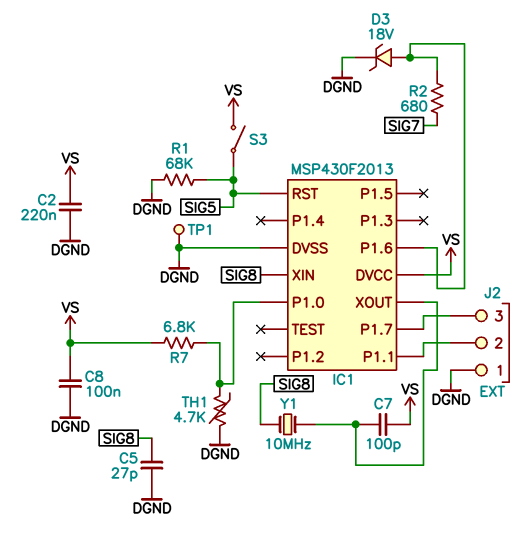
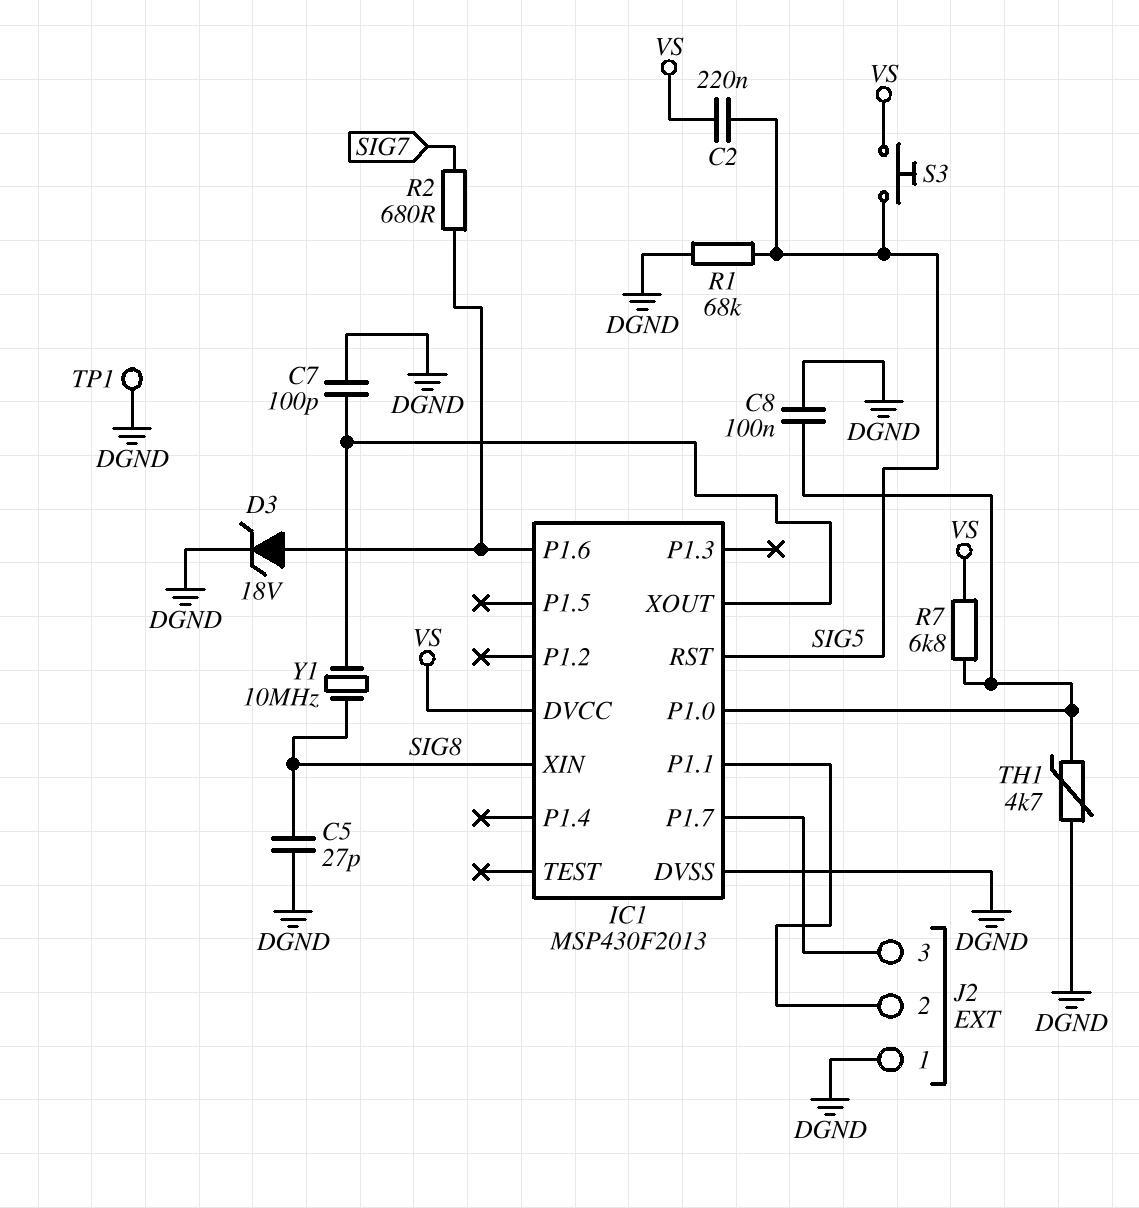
C2: 220nF (DGND, VS) -> 220nF (SIG5, VS)
C7: 100pF (IC1/XOUT, VS) -> 100pF (DGND, IC1/XOUT)
C8: 100nF (DGND, VS) -> 100nF (DGND, IC1/P1.0)
S3: switch (SIG5, VS) -> button (SIG5, VS)

